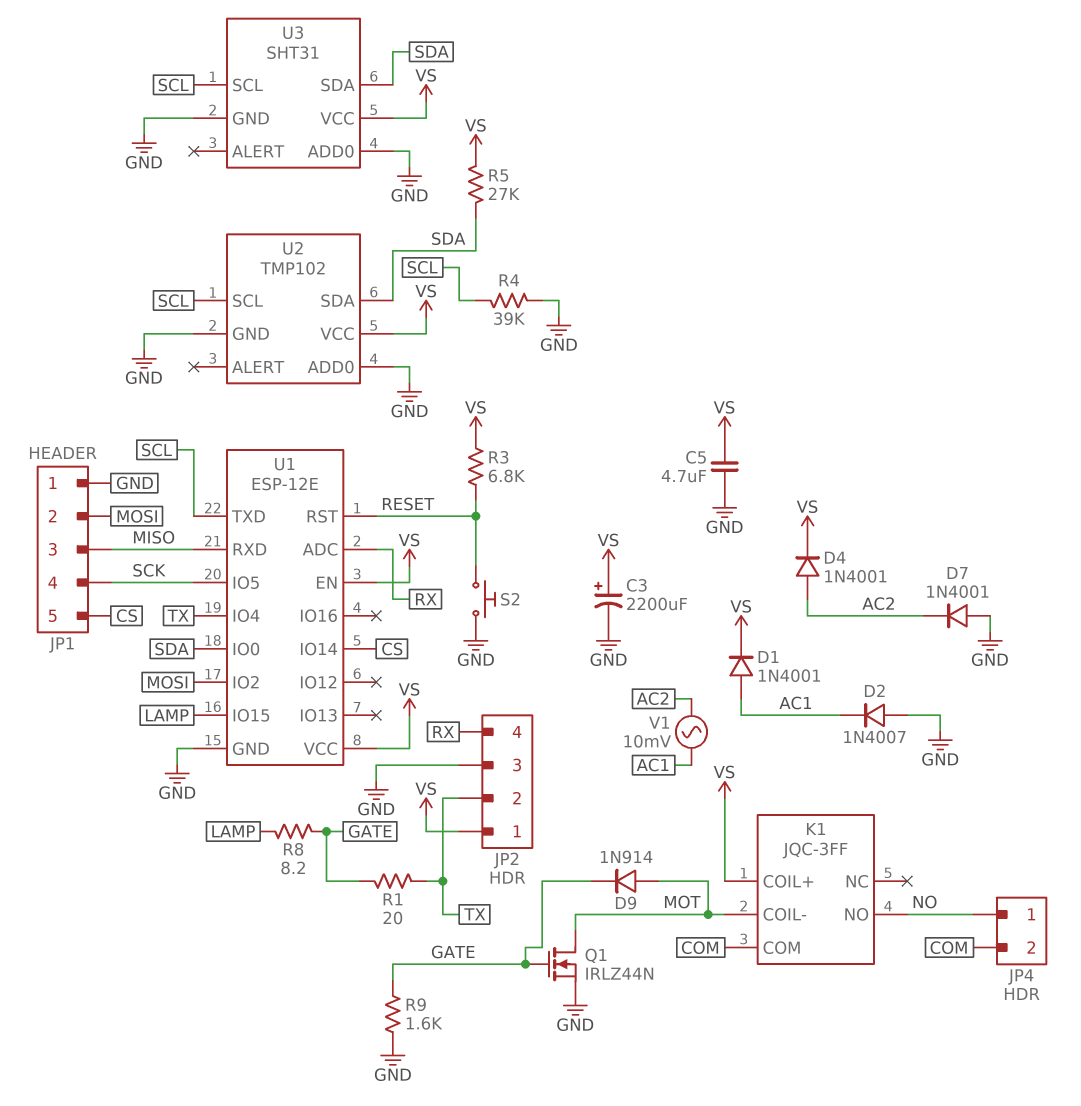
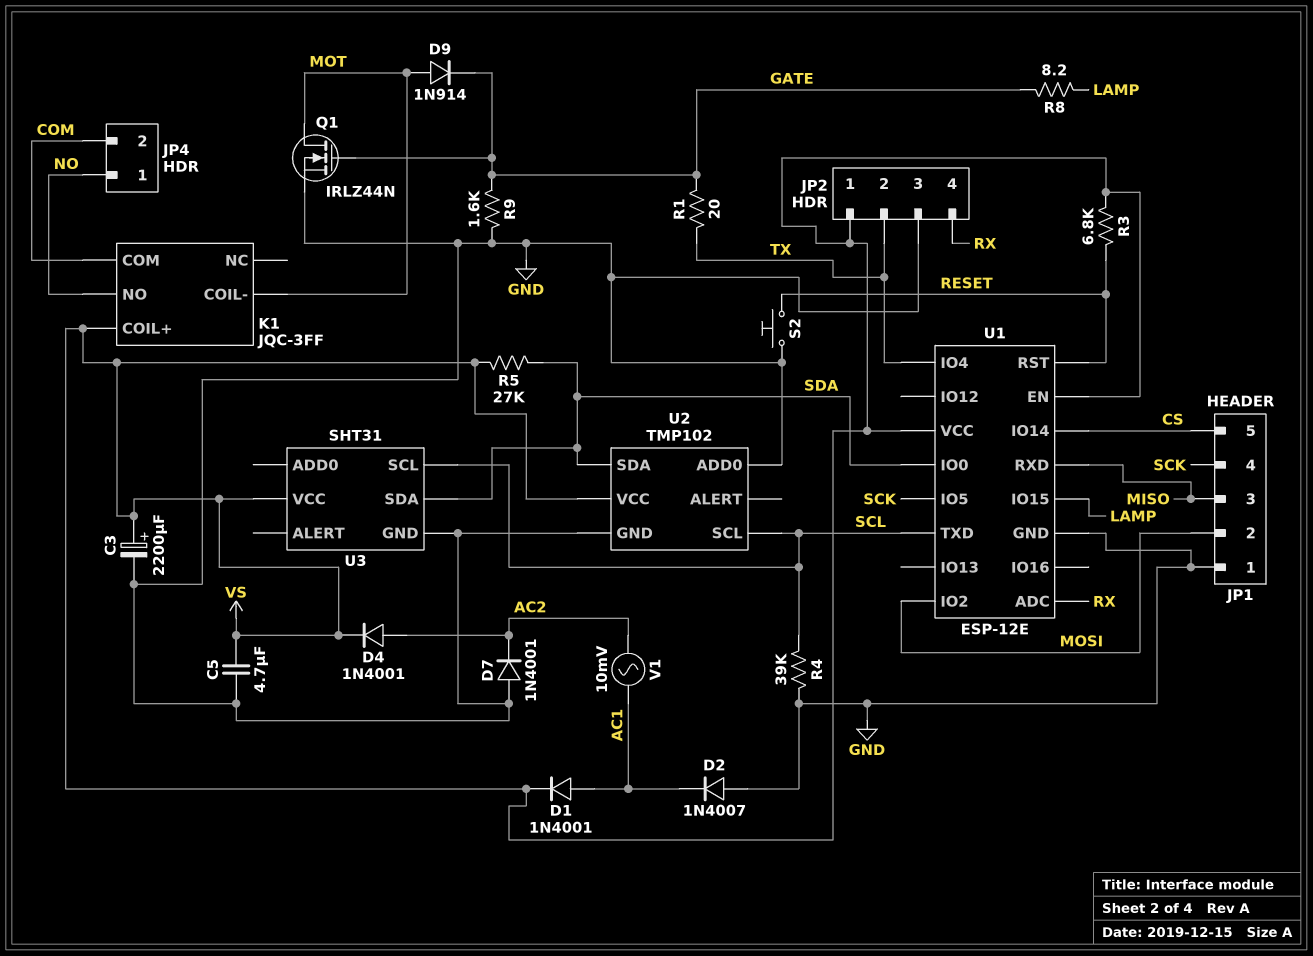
U3 pin ADD0: GND -> none

